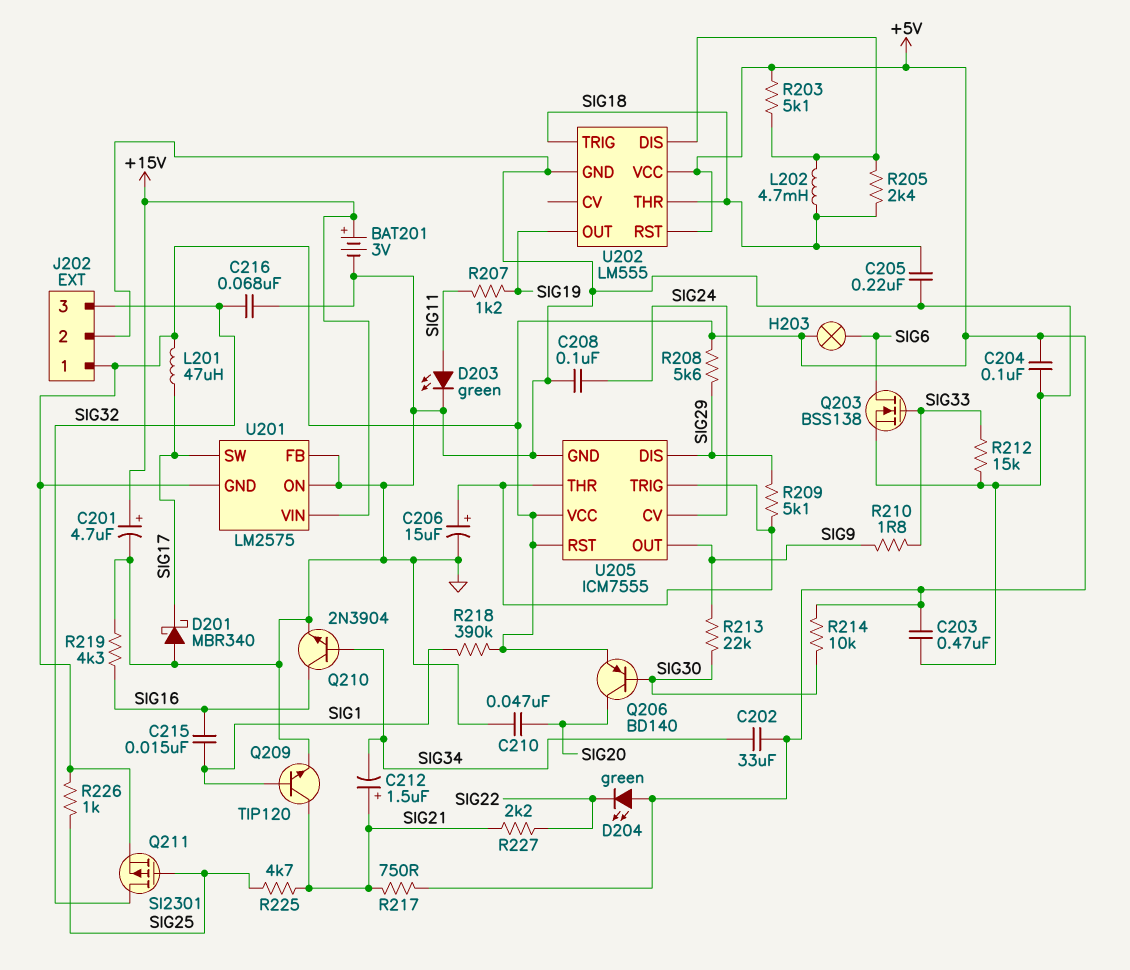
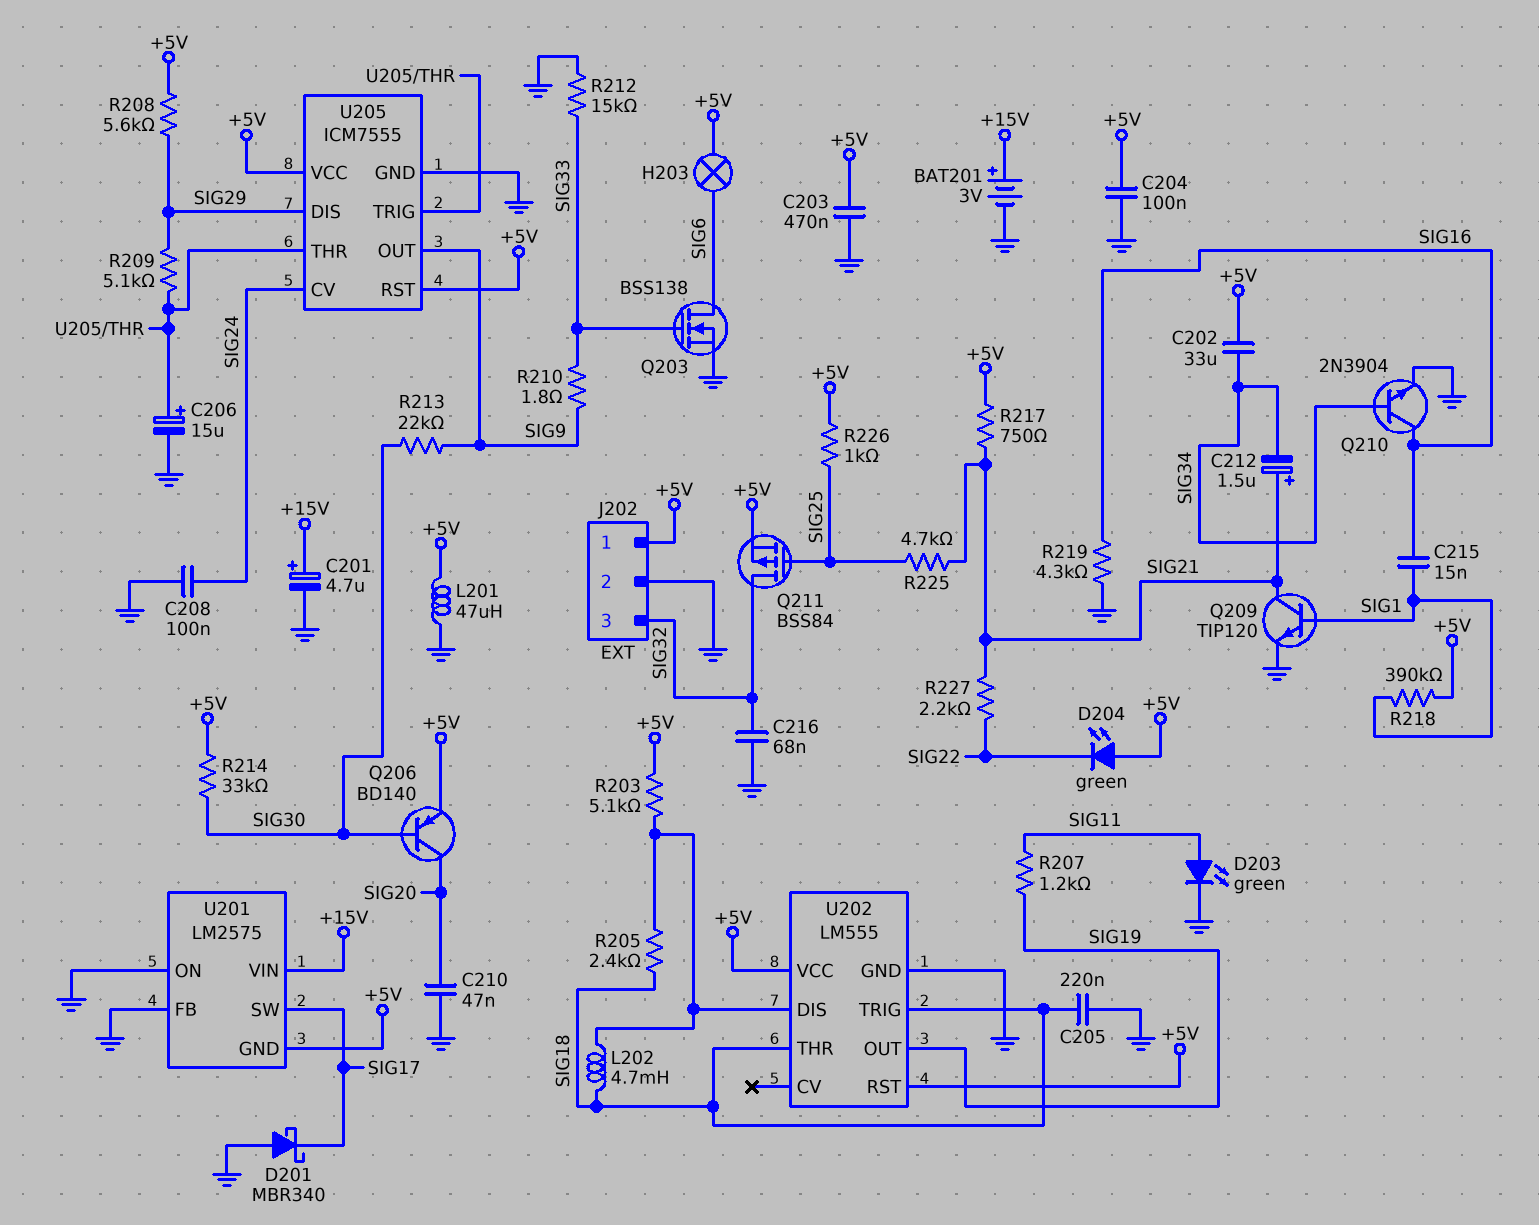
L201: 47uH (+5V, SIG17) -> 47uH (+5V, GND)
Q211: PMOS SI2301 (G SIG25, D SIG32, S +5V) -> PMOS BSS84 (G SIG25, D SIG32, S +5V)
R214: 10k (+5V, SIG30) -> 33k (+5V, SIG30)

